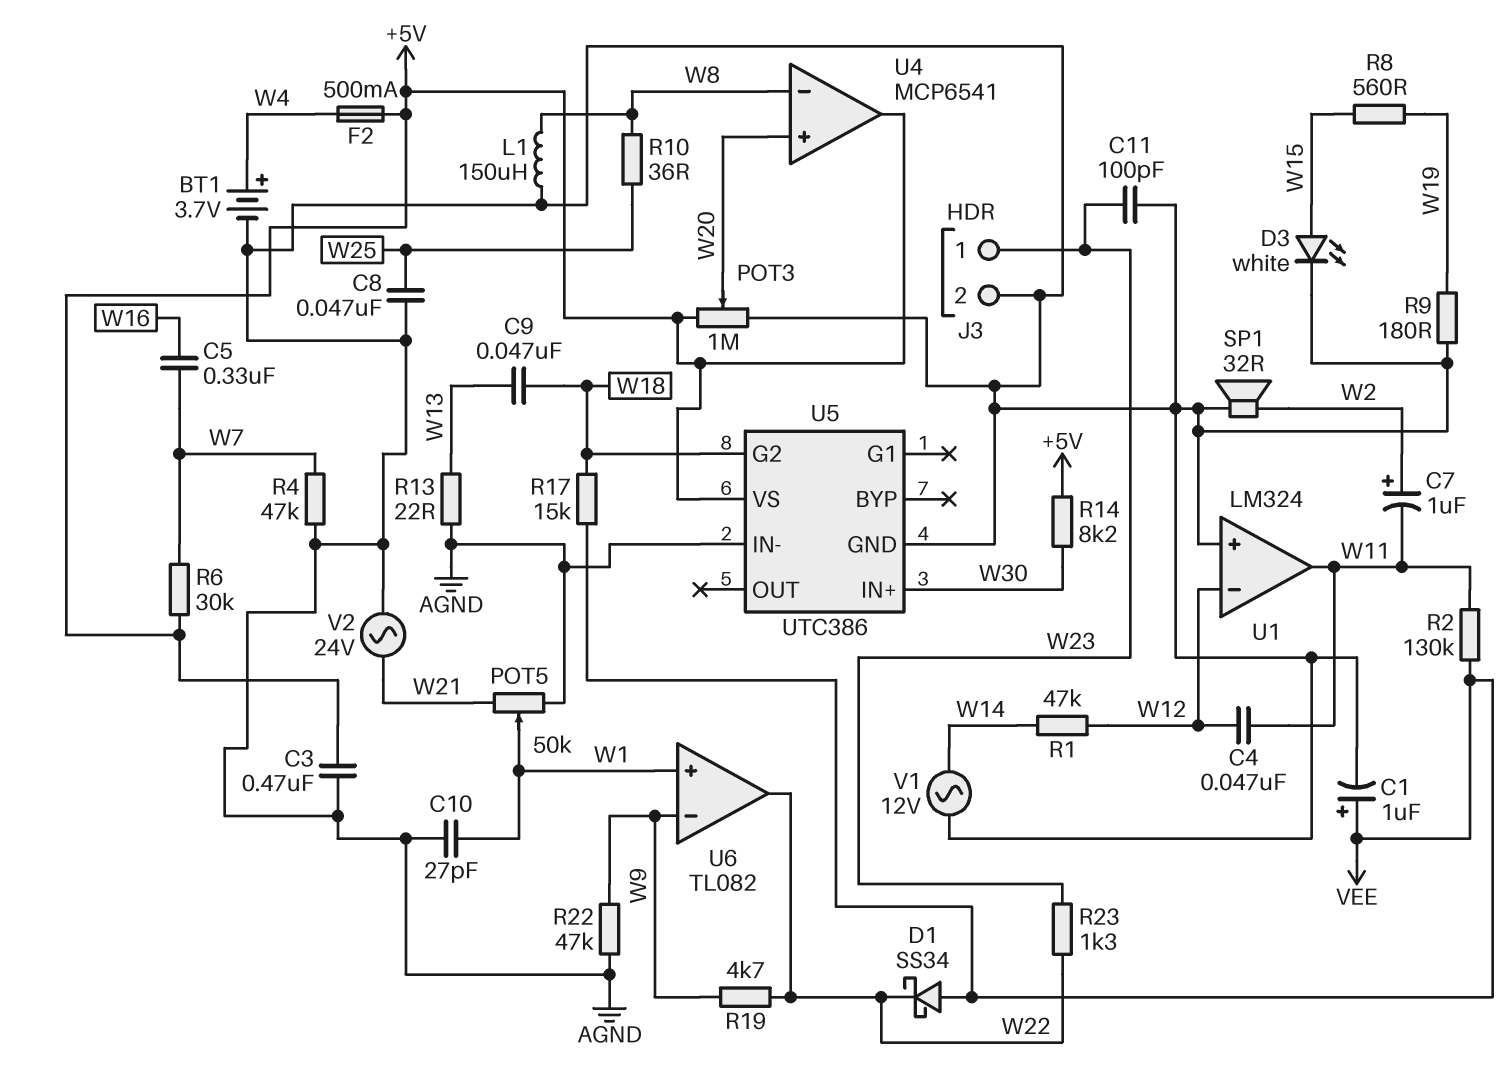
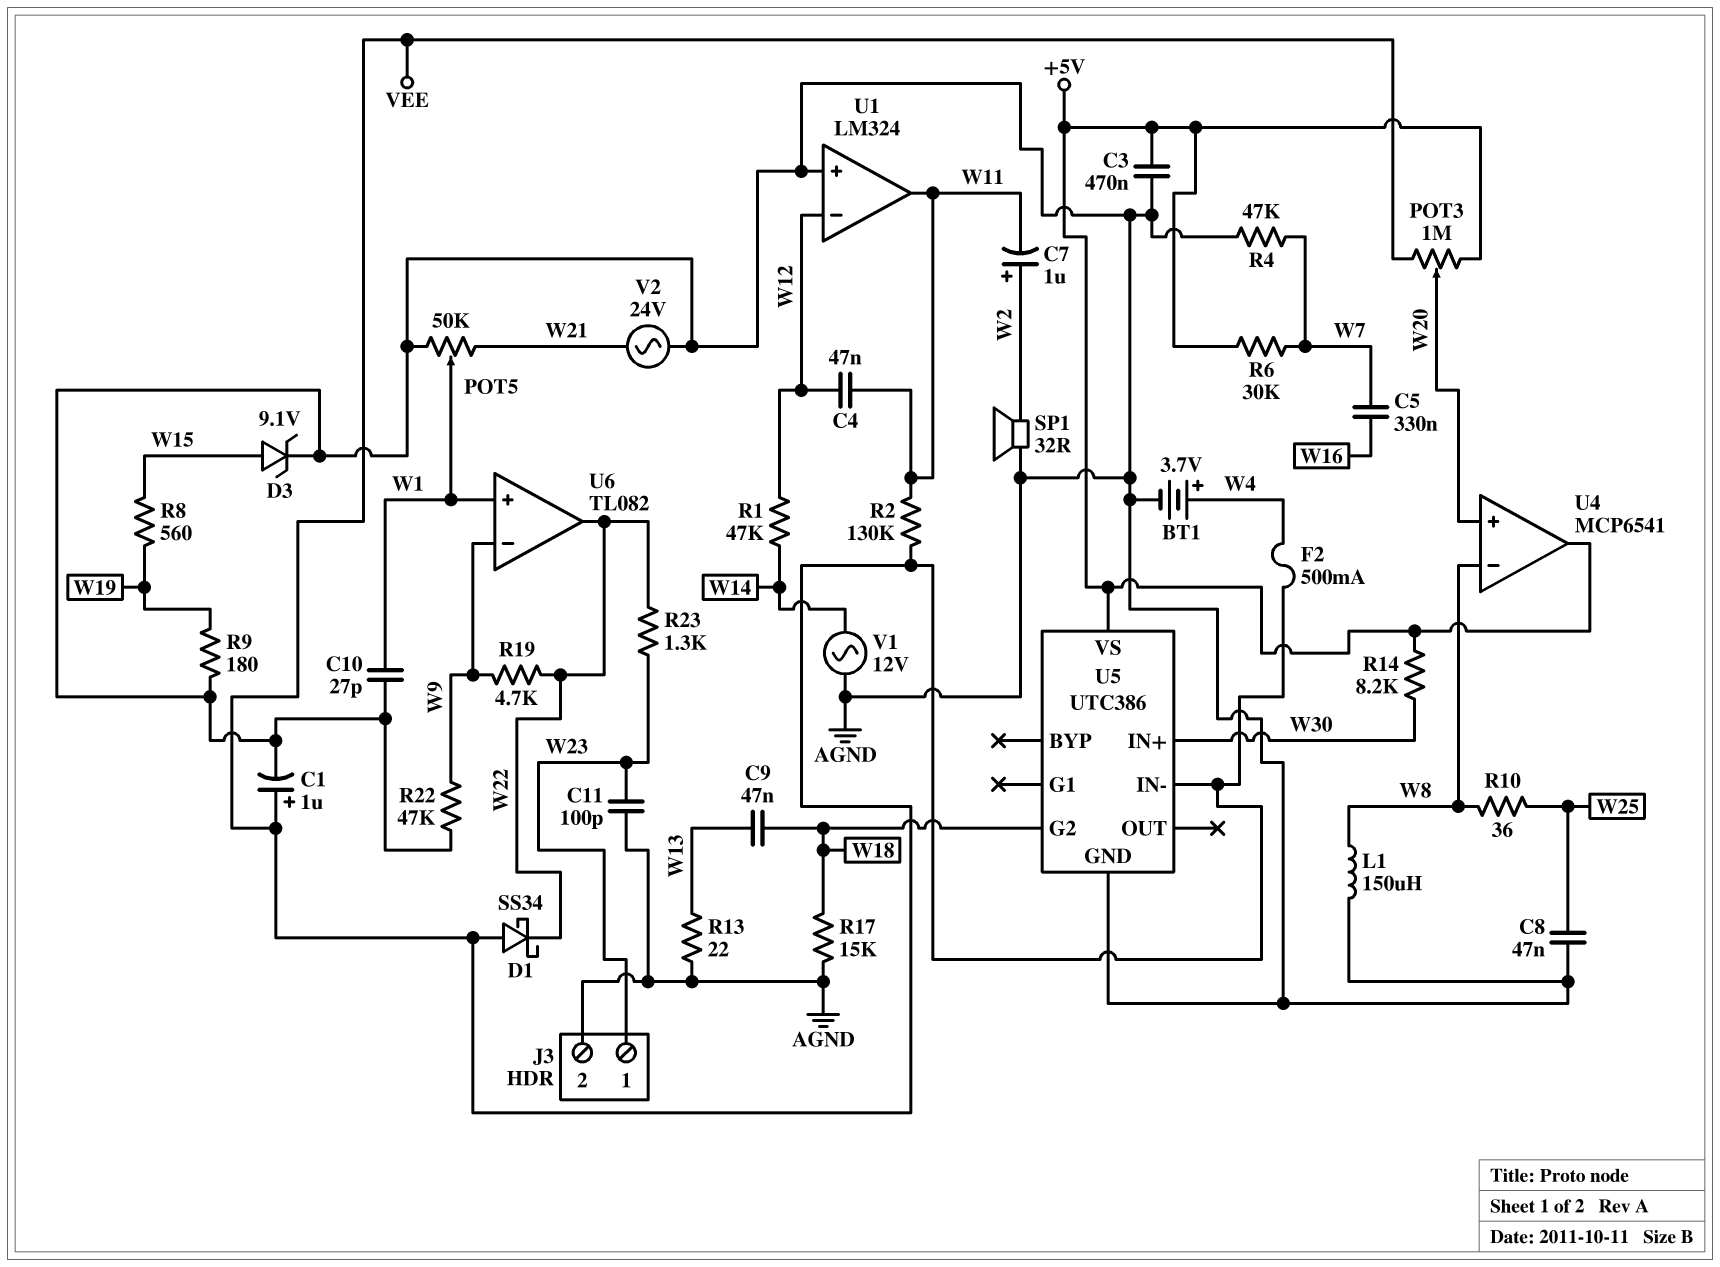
D3: LED white (A W15, K AGND) -> zener 9.1V (A W15, K AGND)
F2: 500mA (+5V, W4) -> 500mA (VEE, W4)
POT3: 1M (+5V, AGND, wiper W20) -> 1M (+5V, VEE, wiper W20)
R17: 15k (VEE, W18) -> 15k (AGND, W18)
U5 pin IN-: AGND -> VEE

